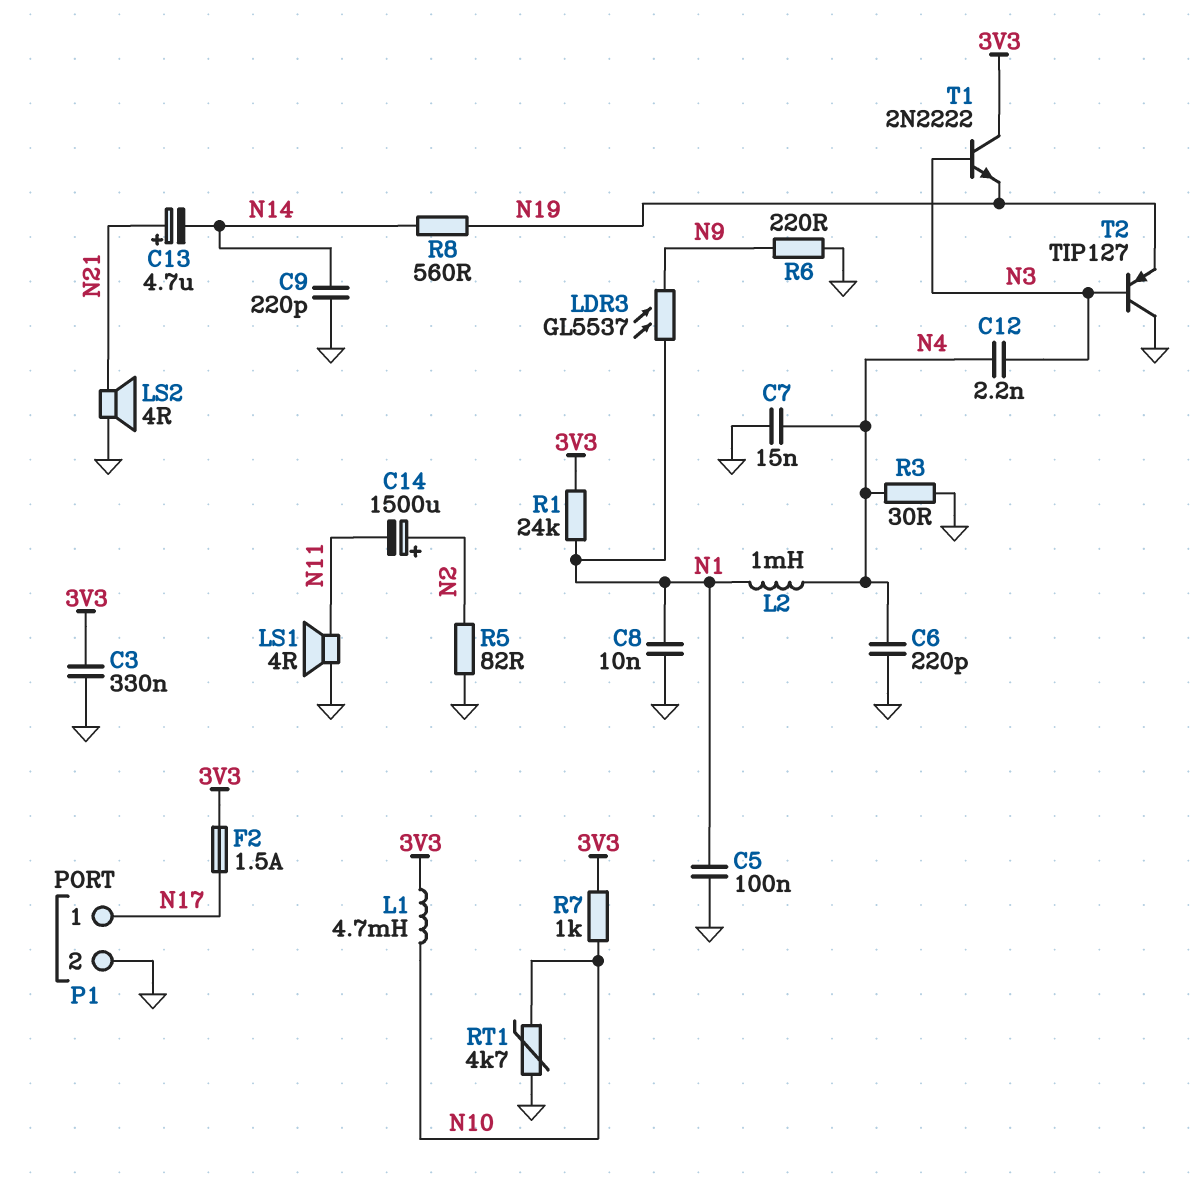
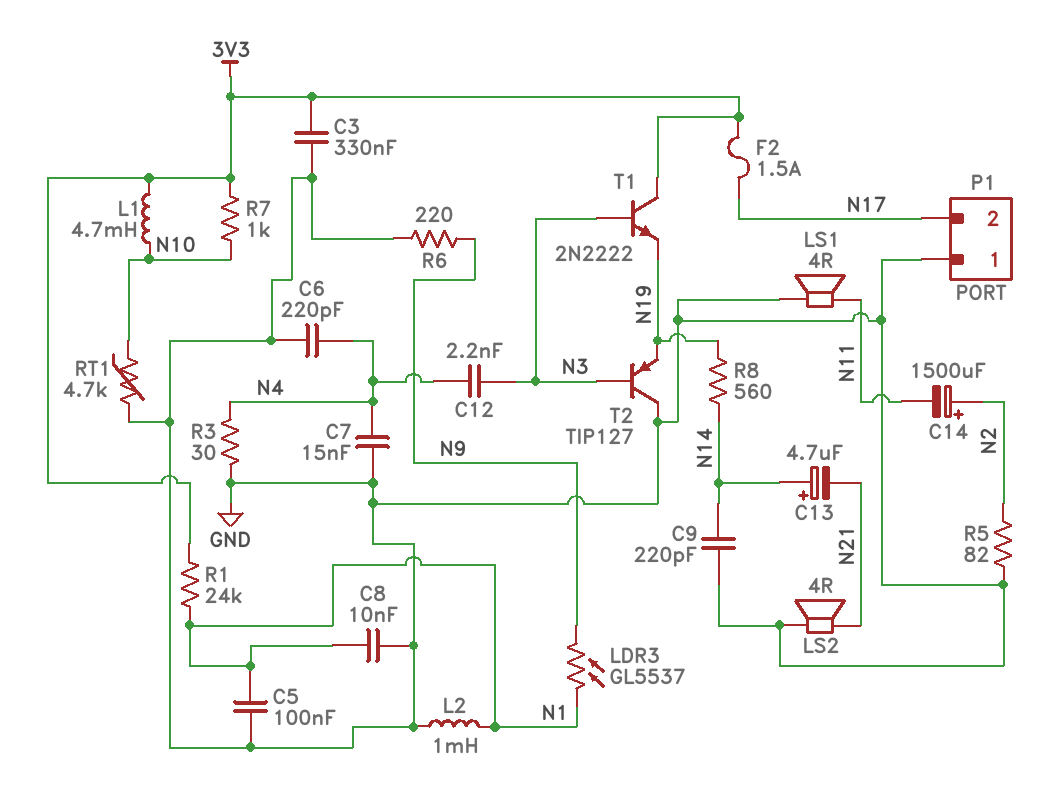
C13: 4.7uF (plus N21, minus N14) -> 4.7uF (plus N14, minus N21)
L2: 1mH (N1, N4) -> 1mH (GND, N1)
P1 pin 1: N17 -> GND
P1 pin 2: GND -> N17

